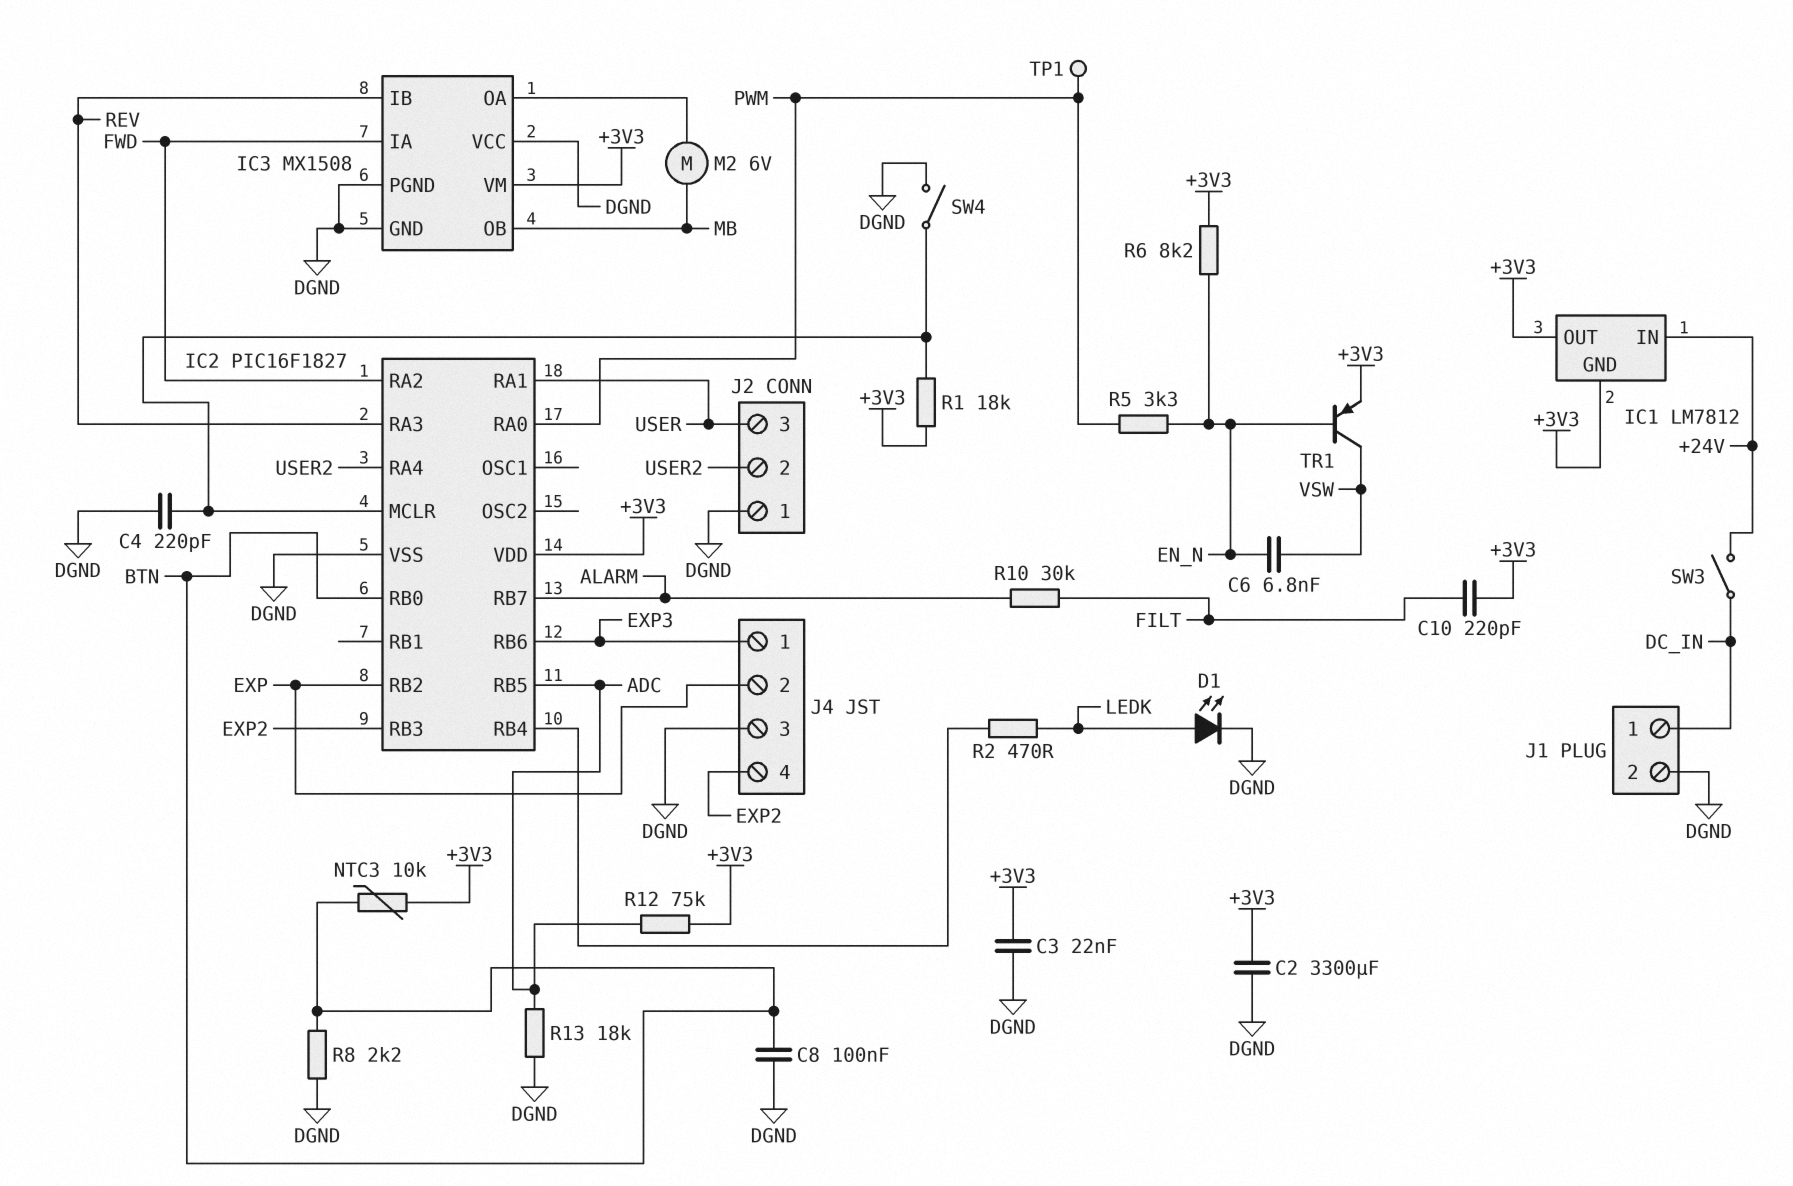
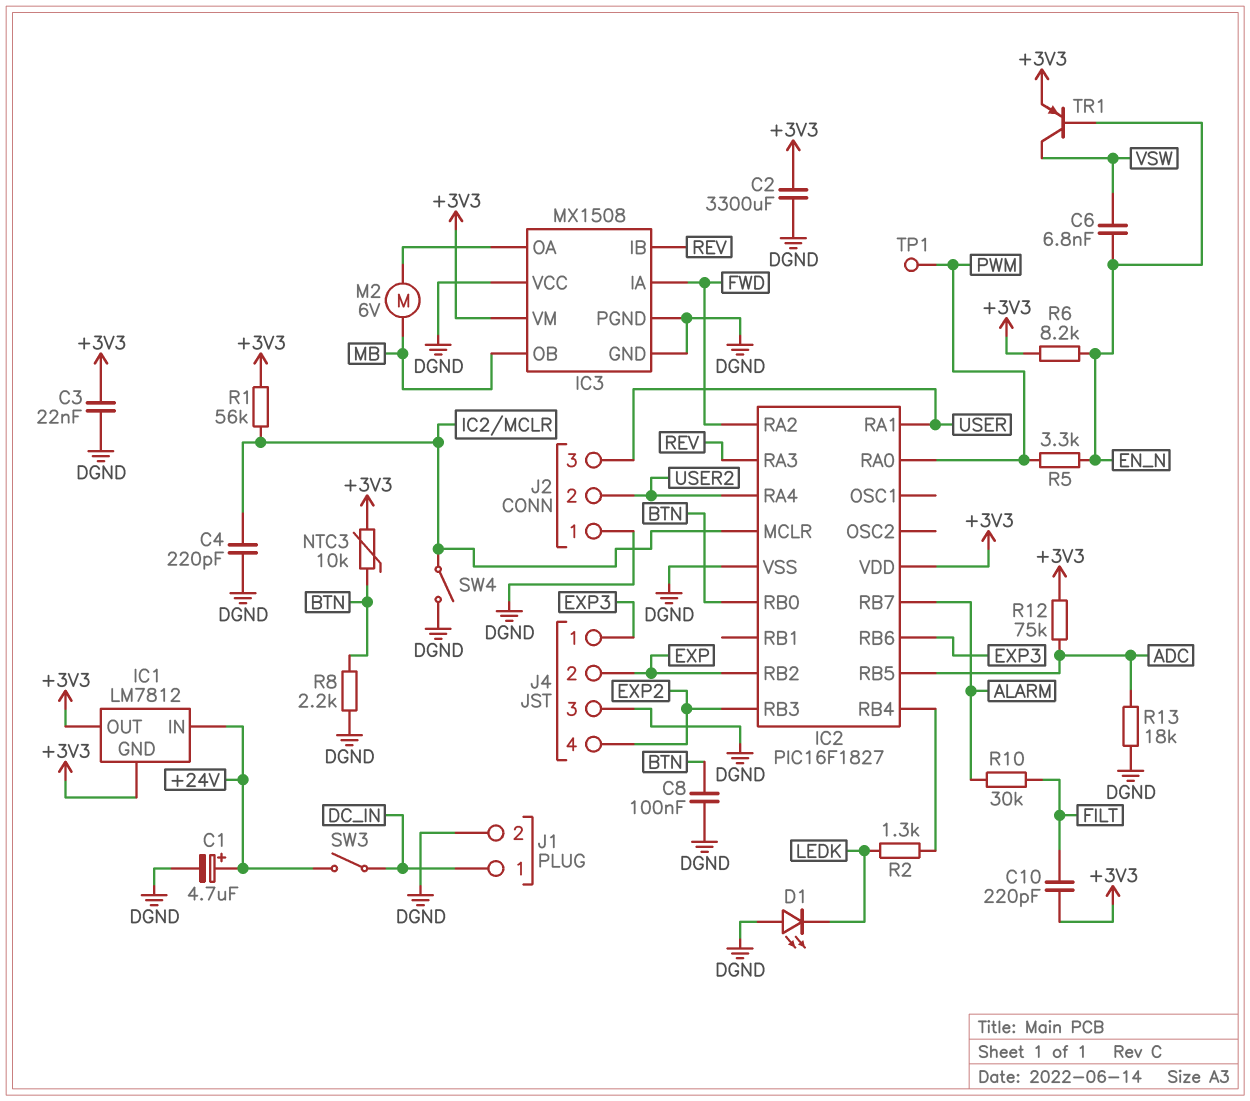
C1: none -> 4.7uF (plus +24V, minus DGND)
D1: LED (A LEDK, K DGND) -> LED (A DGND, K LEDK)
R1: 18k (+3V3, IC2/MCLR) -> 56k (+3V3, IC2/MCLR)
R2: 470 (IC2/RB4, LEDK) -> 1.3k (IC2/RB4, LEDK)

